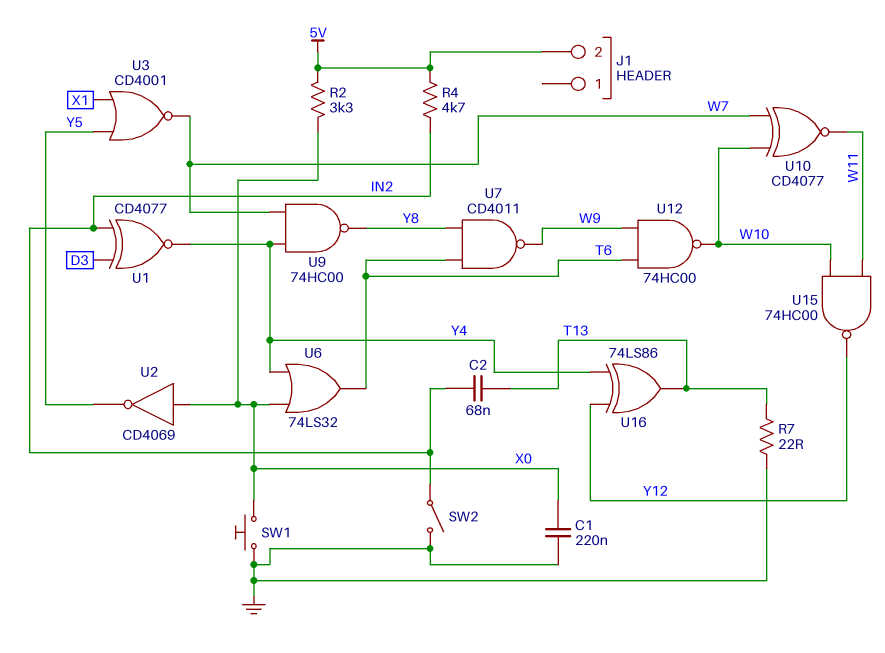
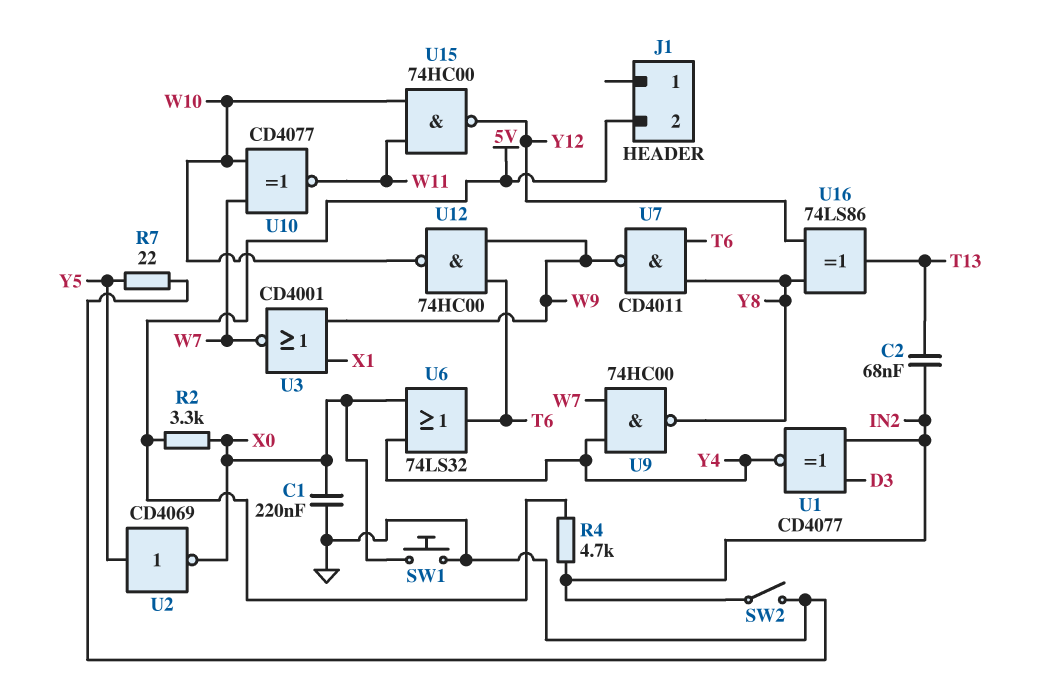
R7: 22 (GND, T13) -> 22 (GND, Y5)
U2: NOT CD4069 (in X0, out Y5) -> NOT CD4069 (in Y5, out X0)
U3: NOR CD4001 (in X1, in Y5, out W7) -> NOR CD4001 (in W9, in X1, out W7)
U16: XOR 74LS86 (in Y4, in Y12, out T13) -> XOR 74LS86 (in Y8, in Y12, out T13)

